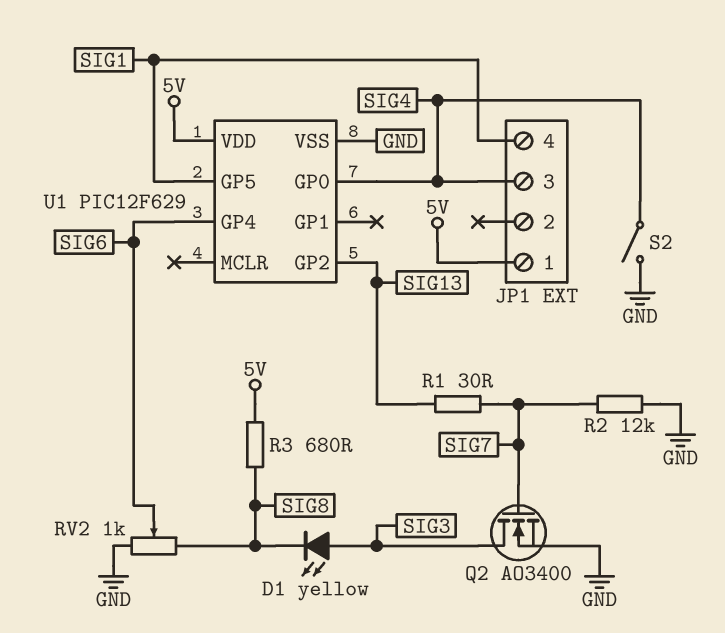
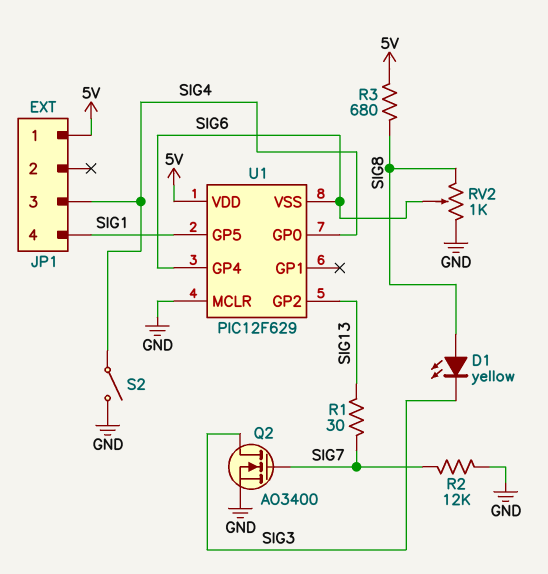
D1: LED yellow (A SIG3, K SIG8) -> LED yellow (A SIG8, K SIG3)
U1 pin MCLR: none -> GND
U1 pin VSS: GND -> SIG6

